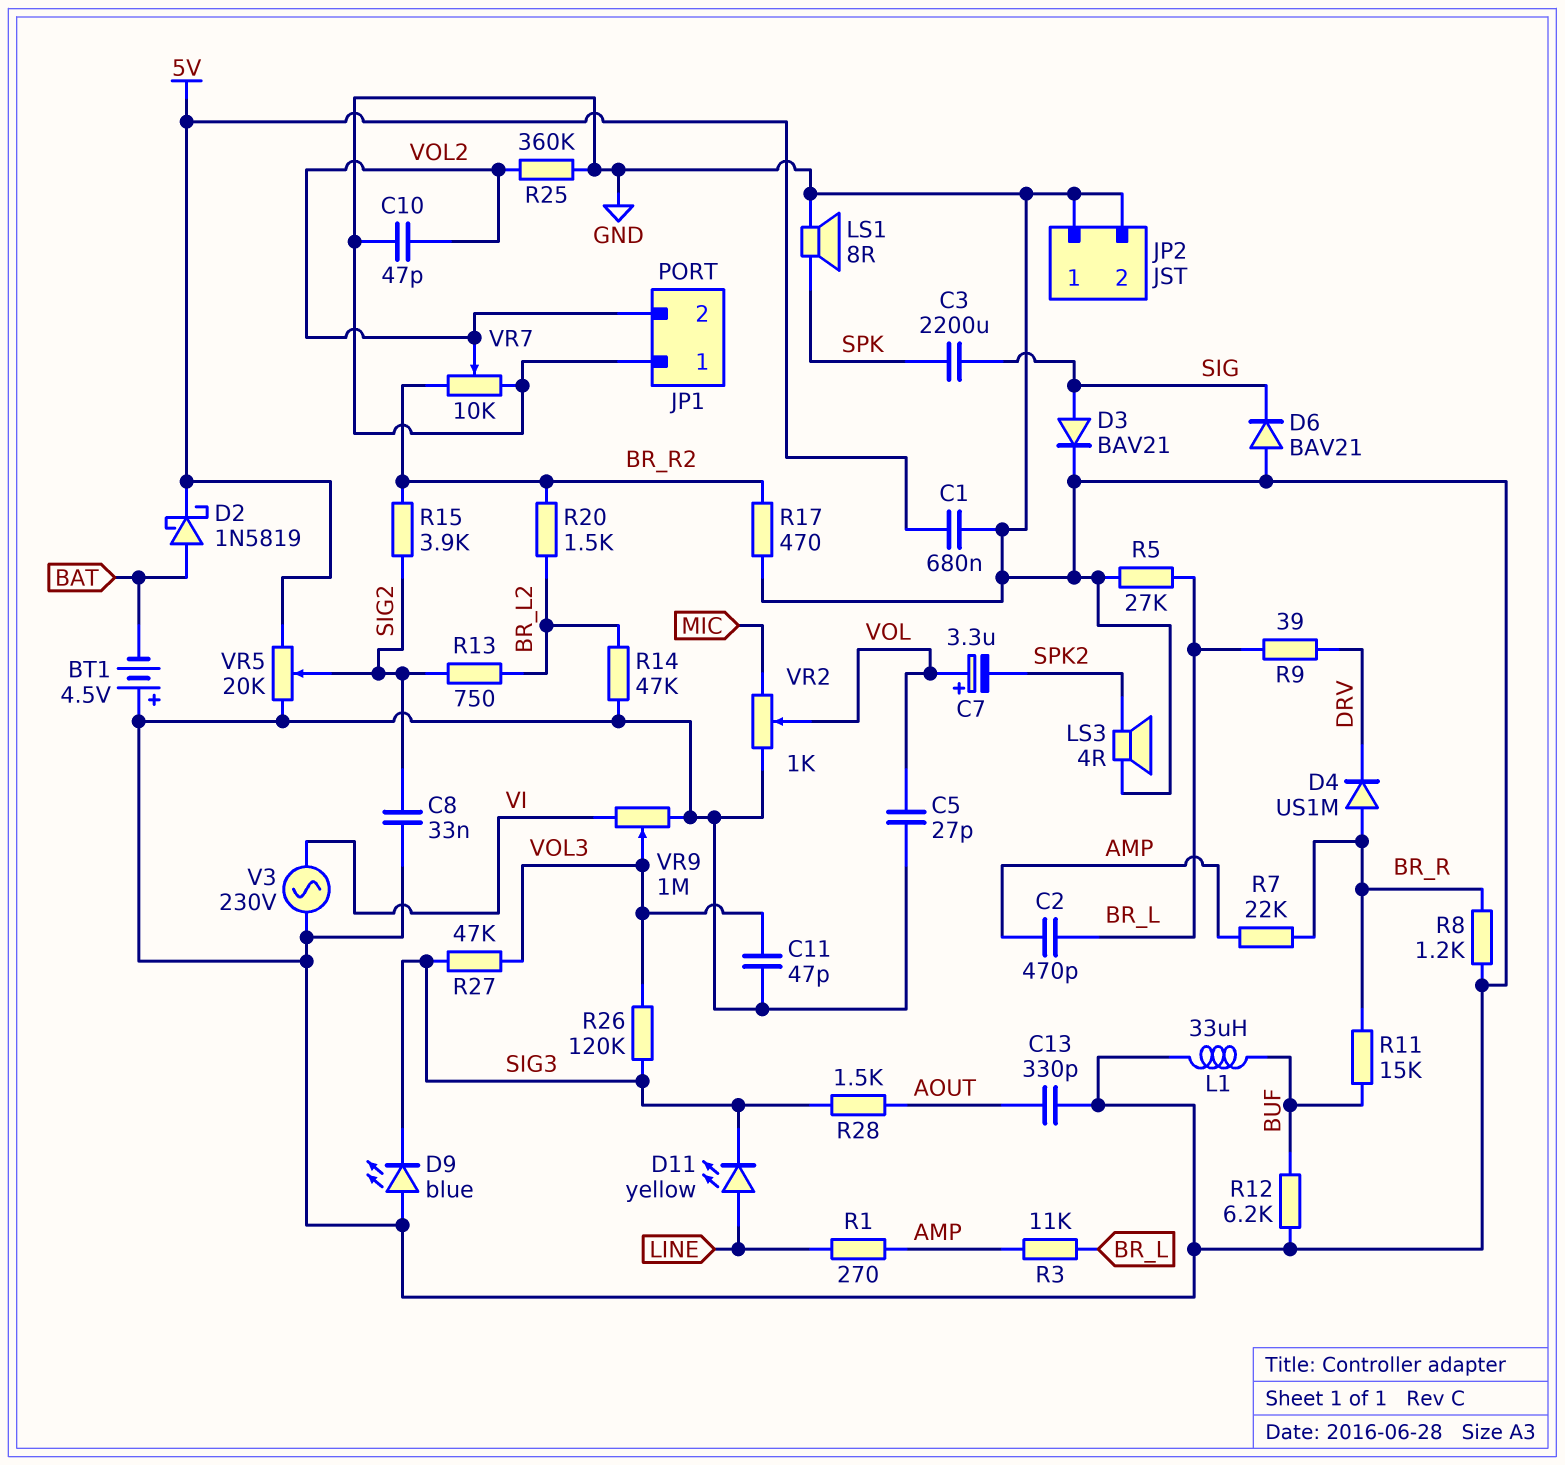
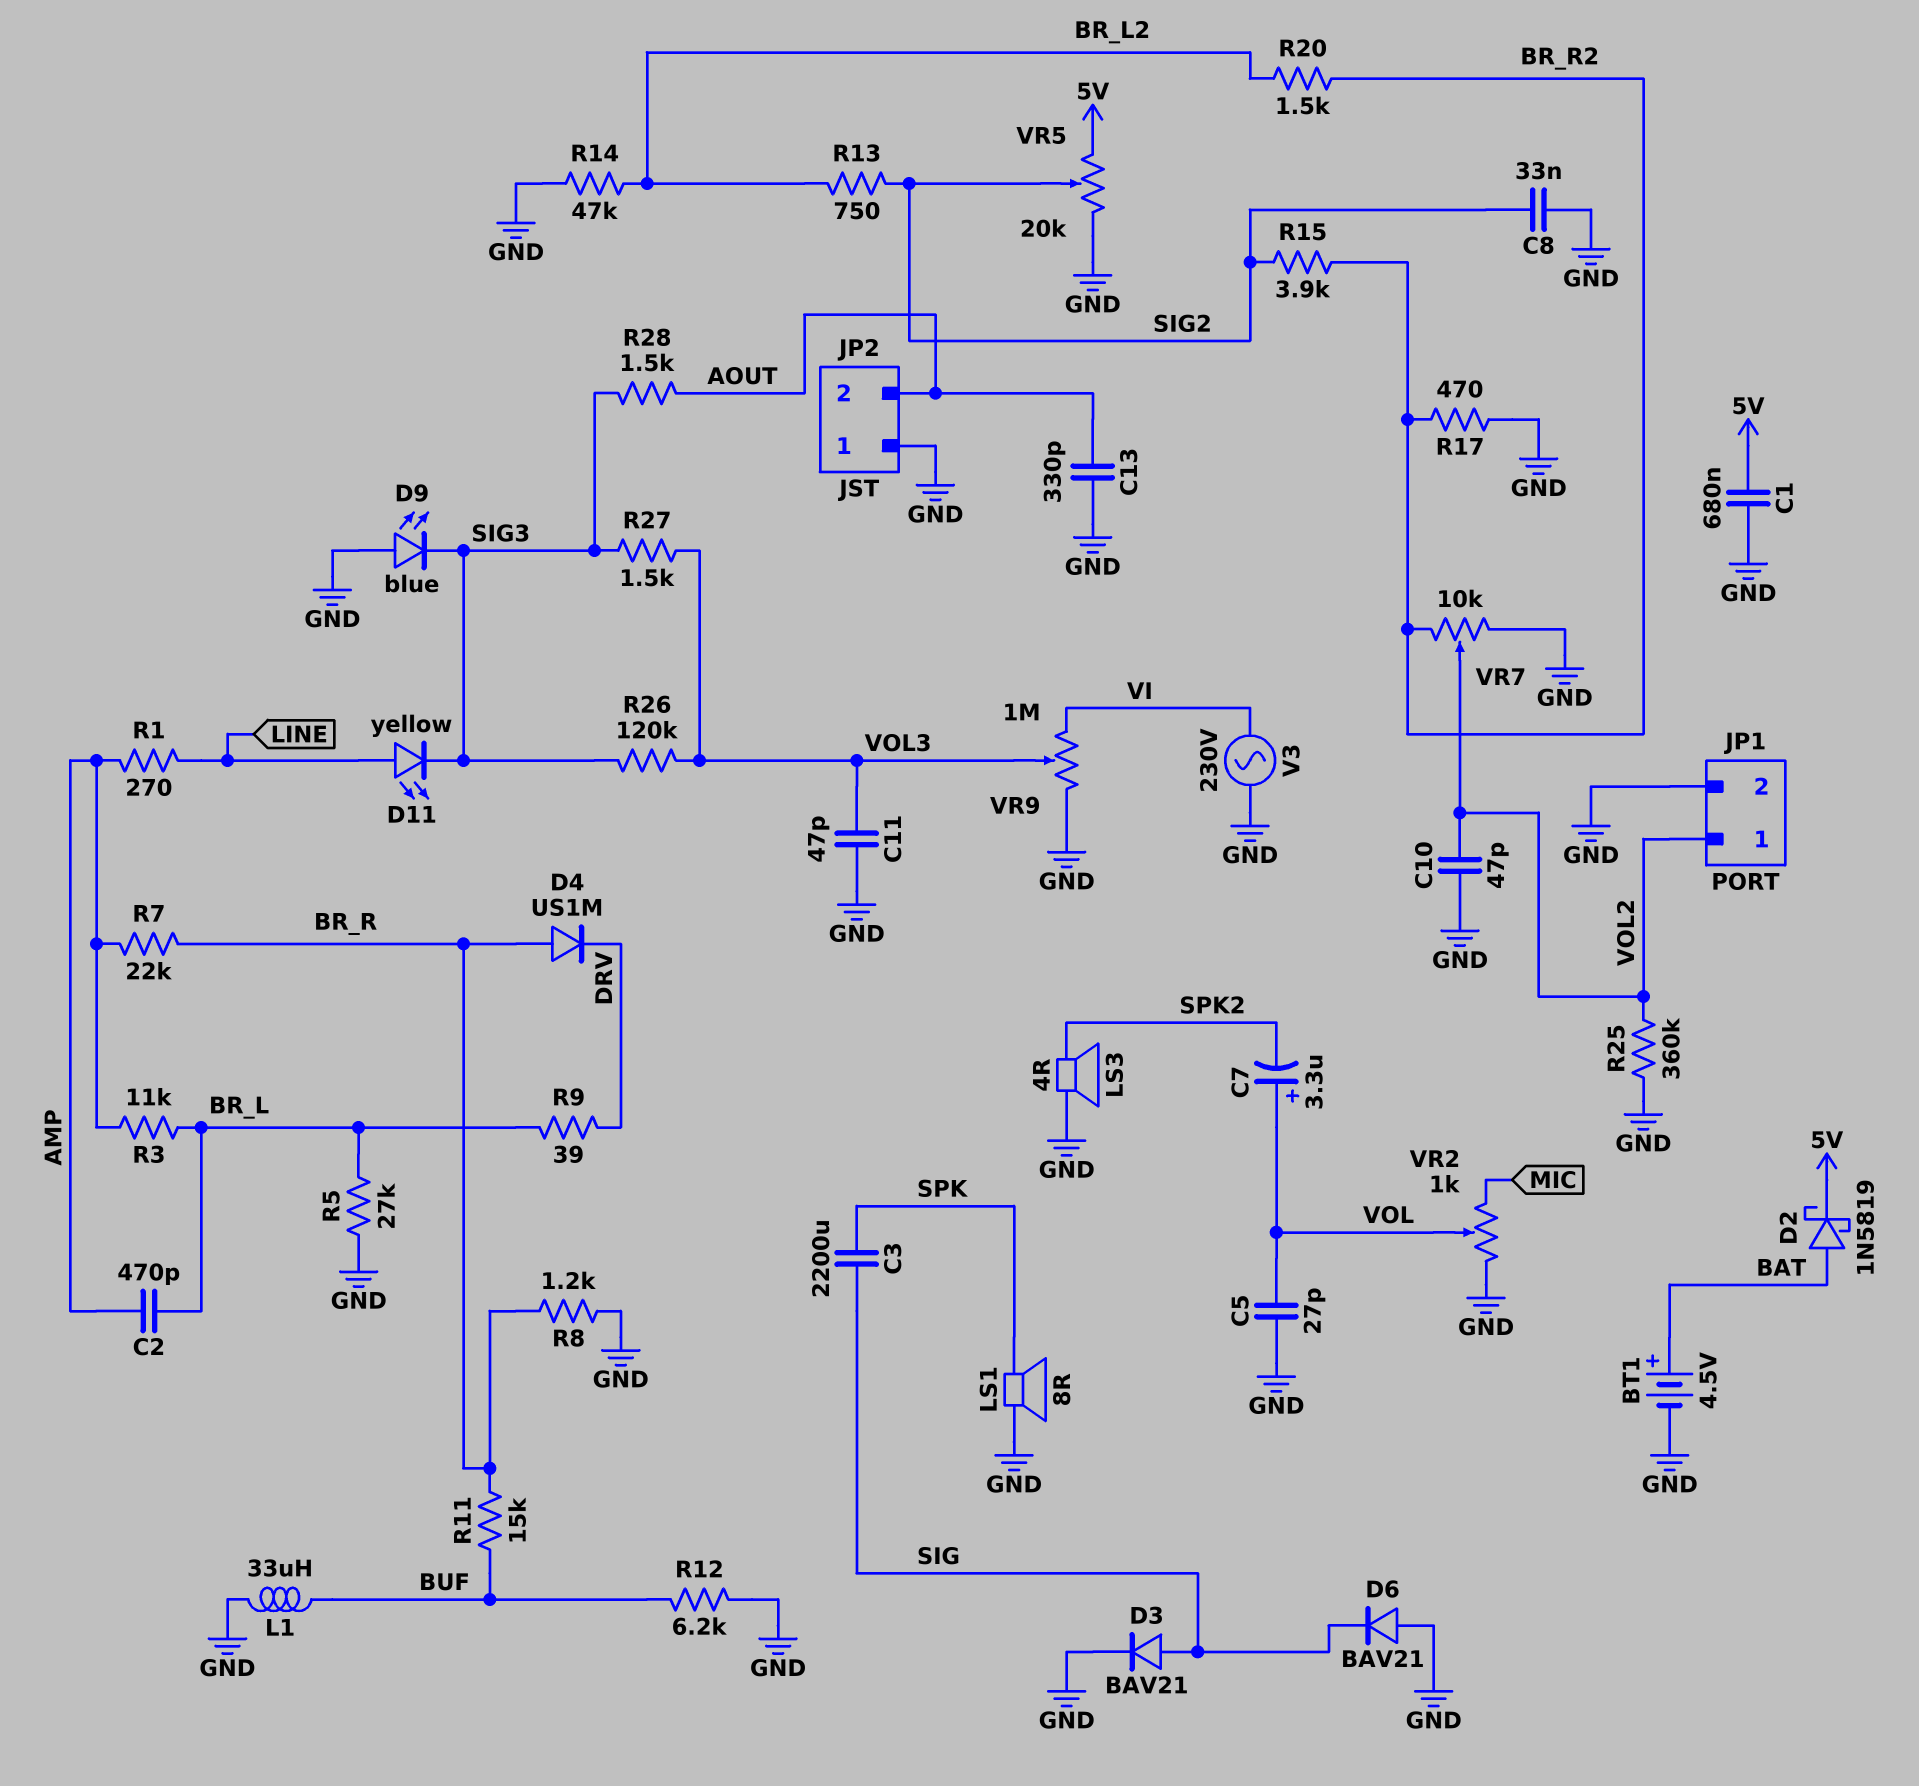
BT1: 4.5V (plus GND, minus BAT) -> 4.5V (plus BAT, minus GND)
JP1 pin 1: GND -> VOL2
JP1 pin 2: VOL2 -> GND
JP2 pin 2: GND -> AOUT
R27: 47k (SIG3, VOL3) -> 1.5k (SIG3, VOL3)

